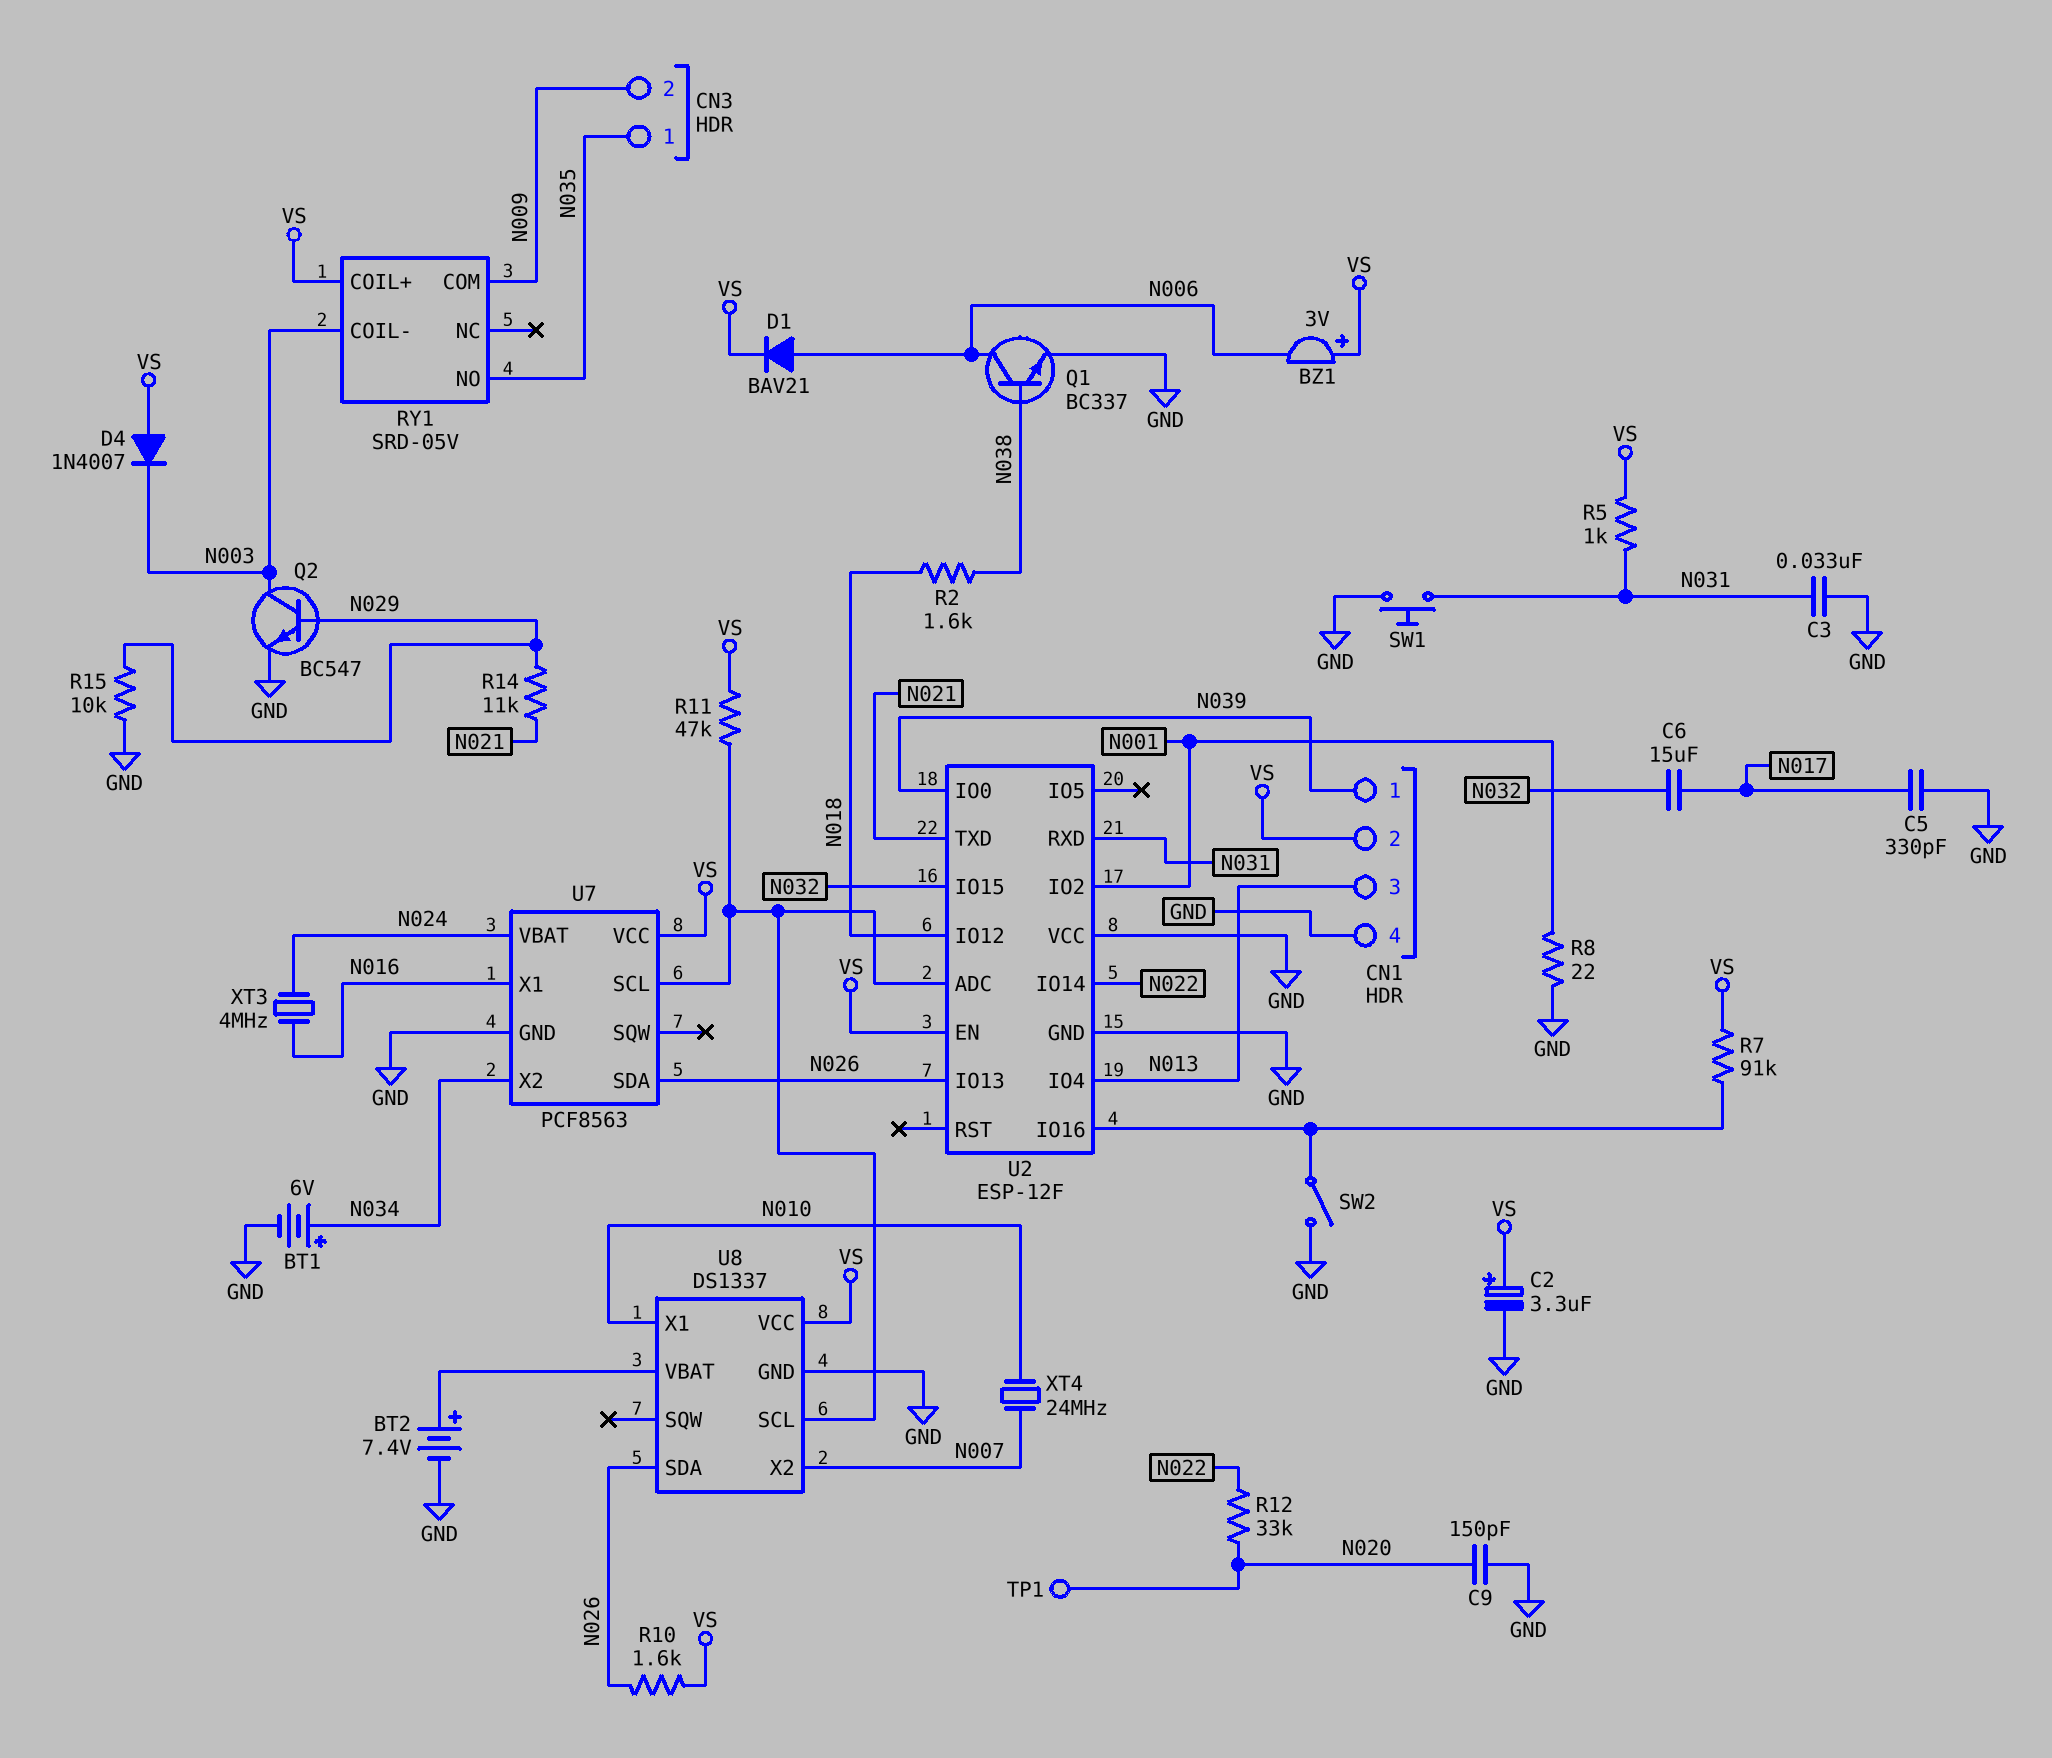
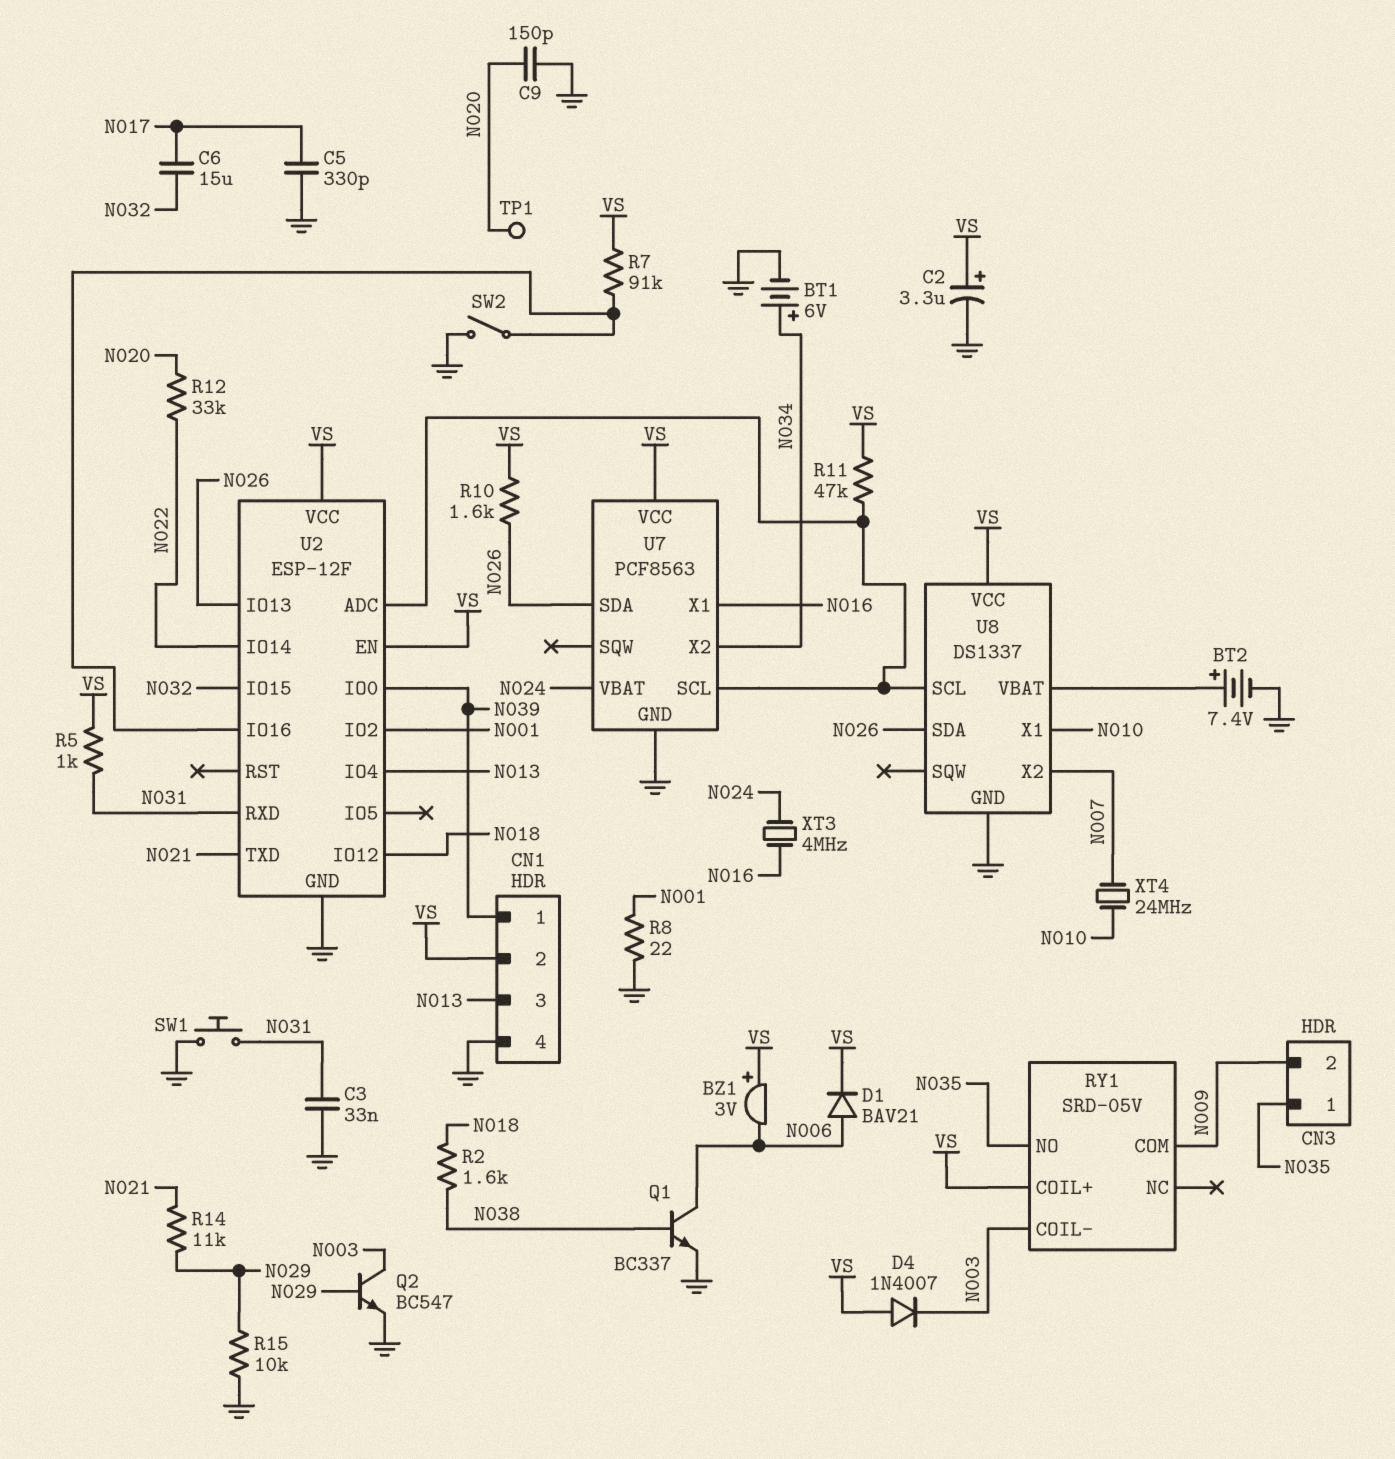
U2 pin VCC: GND -> VS

